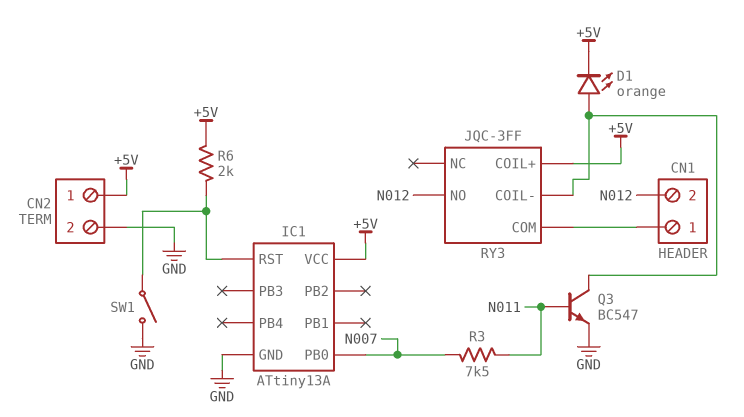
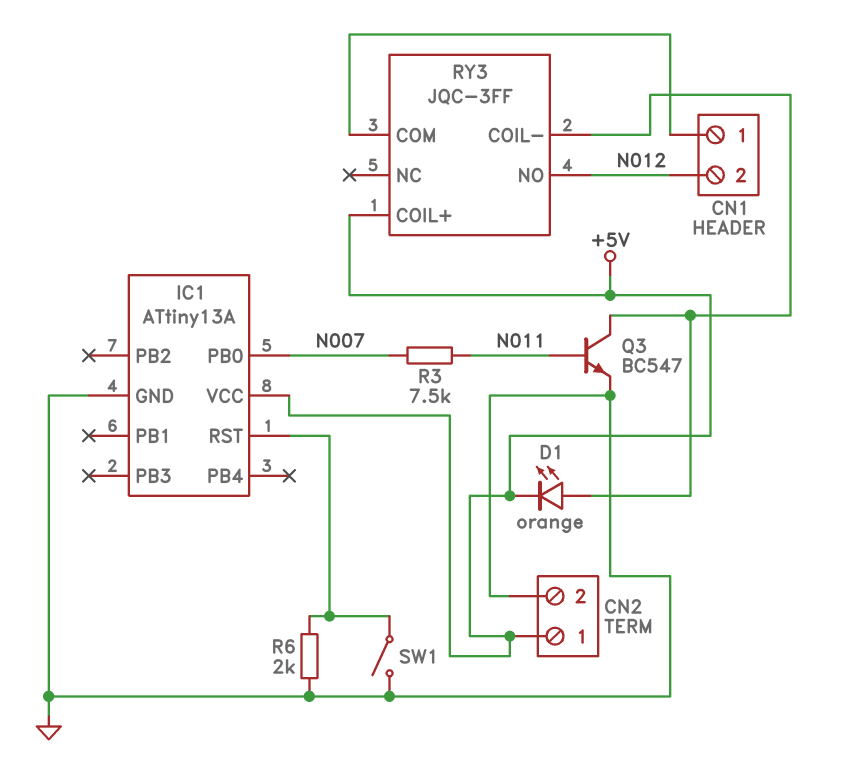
R6: 2k (+5V, IC1/RST) -> 2k (GND, IC1/RST)

